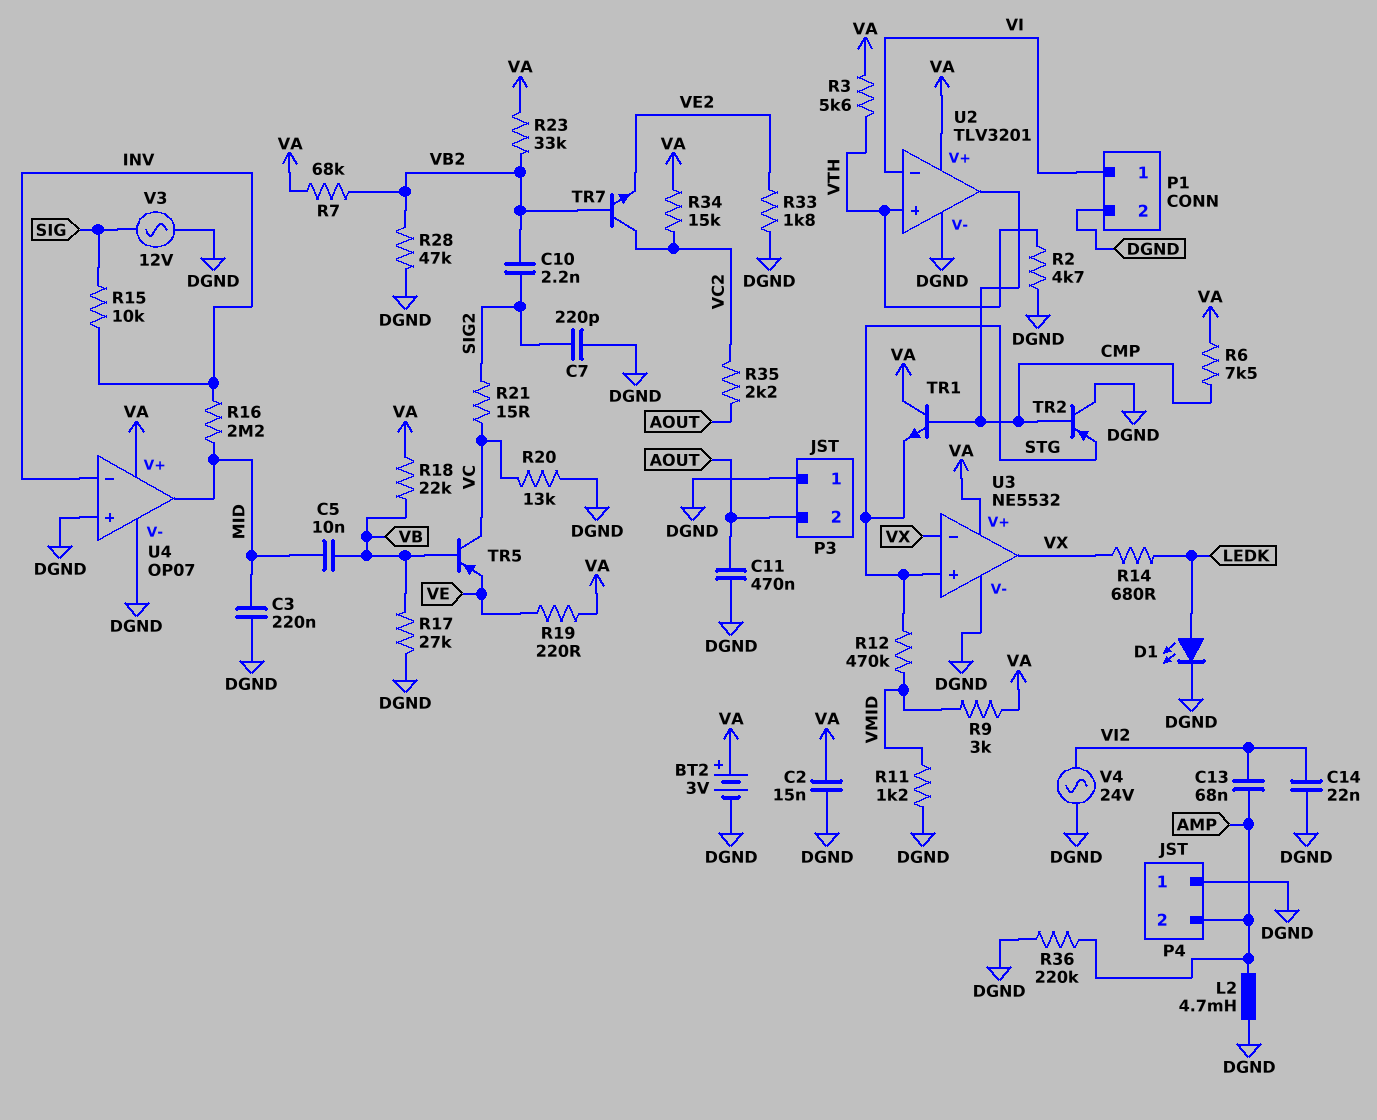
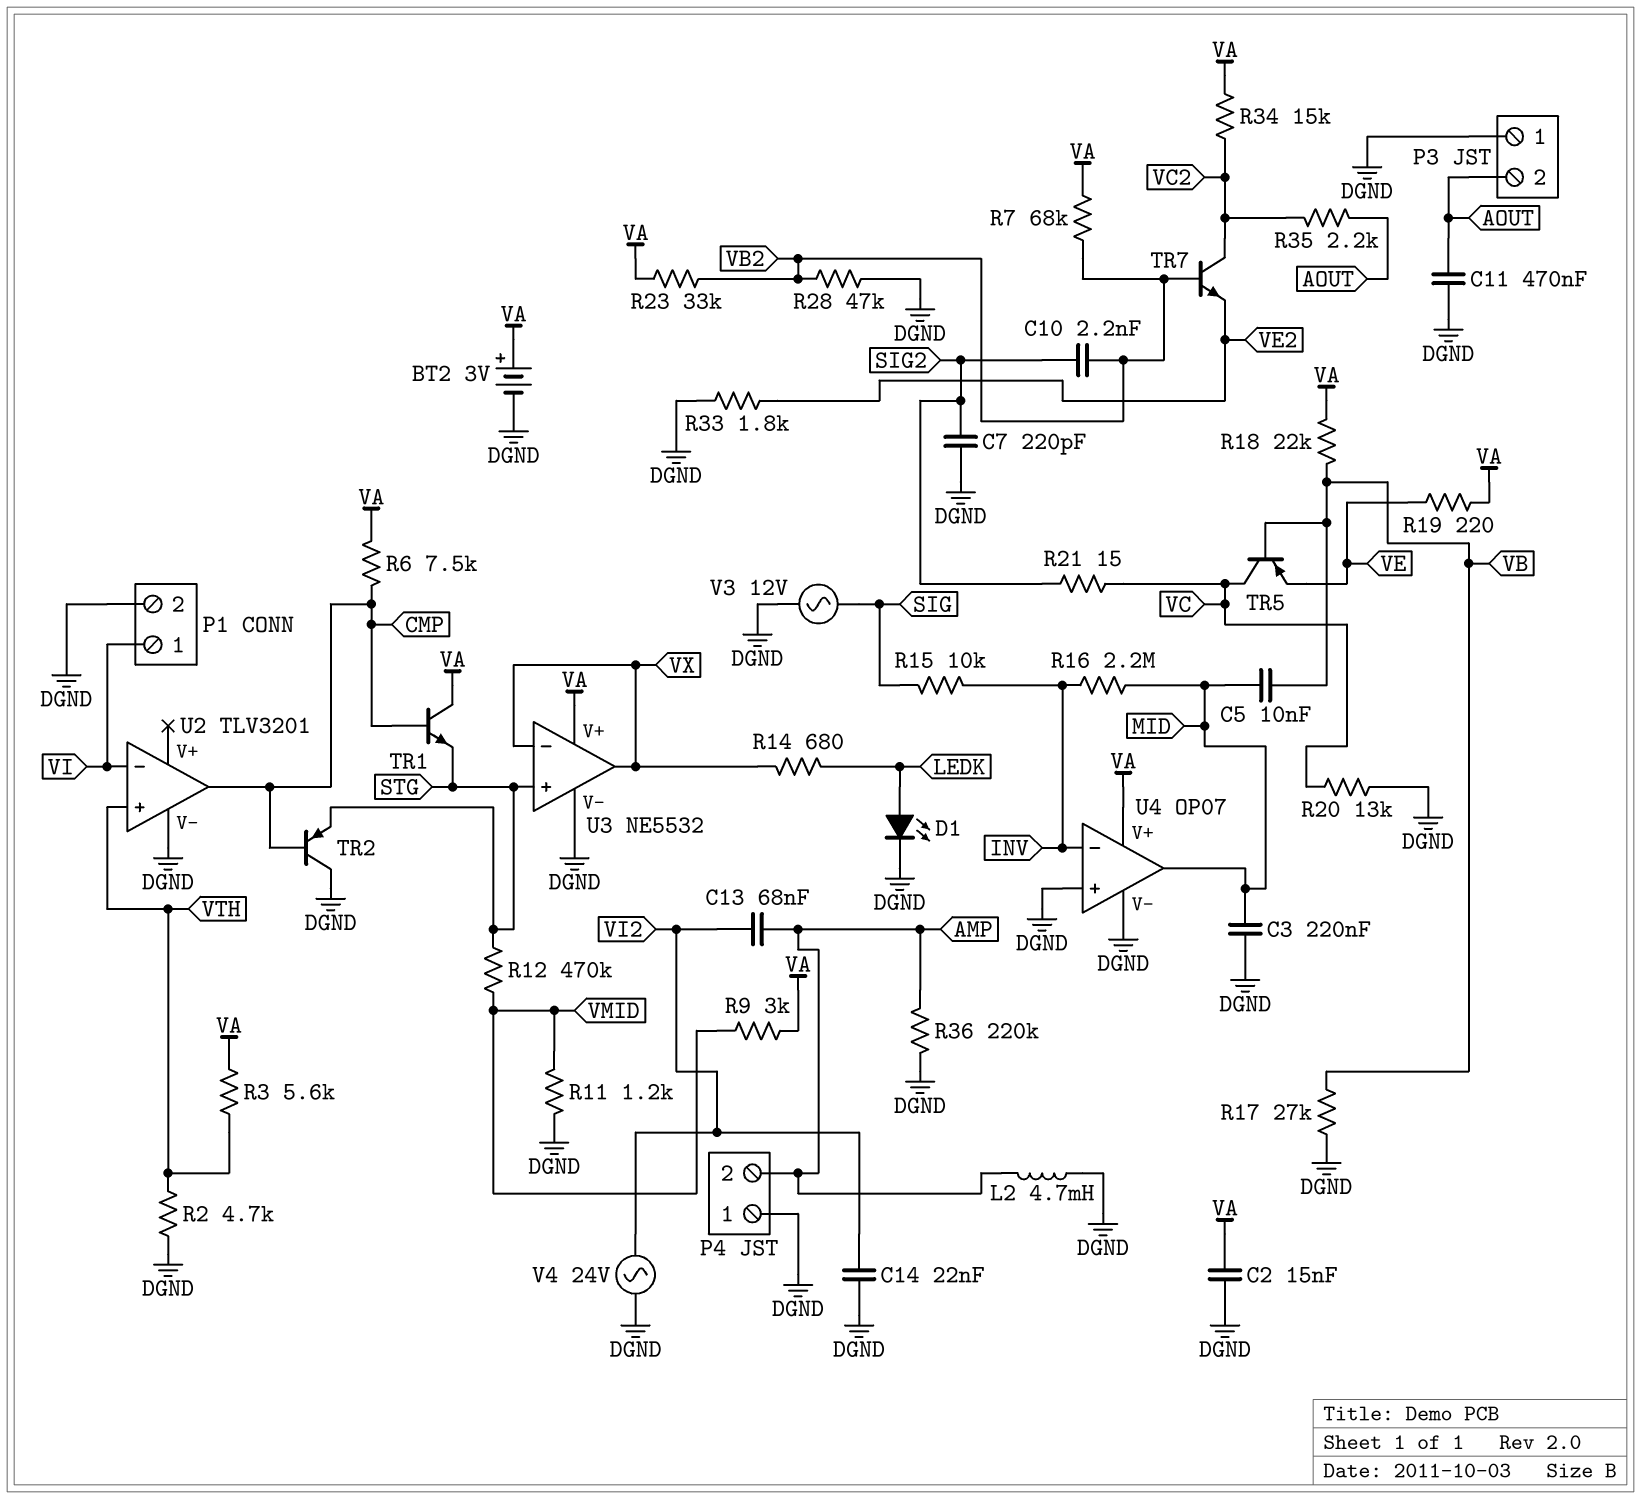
U2 pin V+: VA -> none

